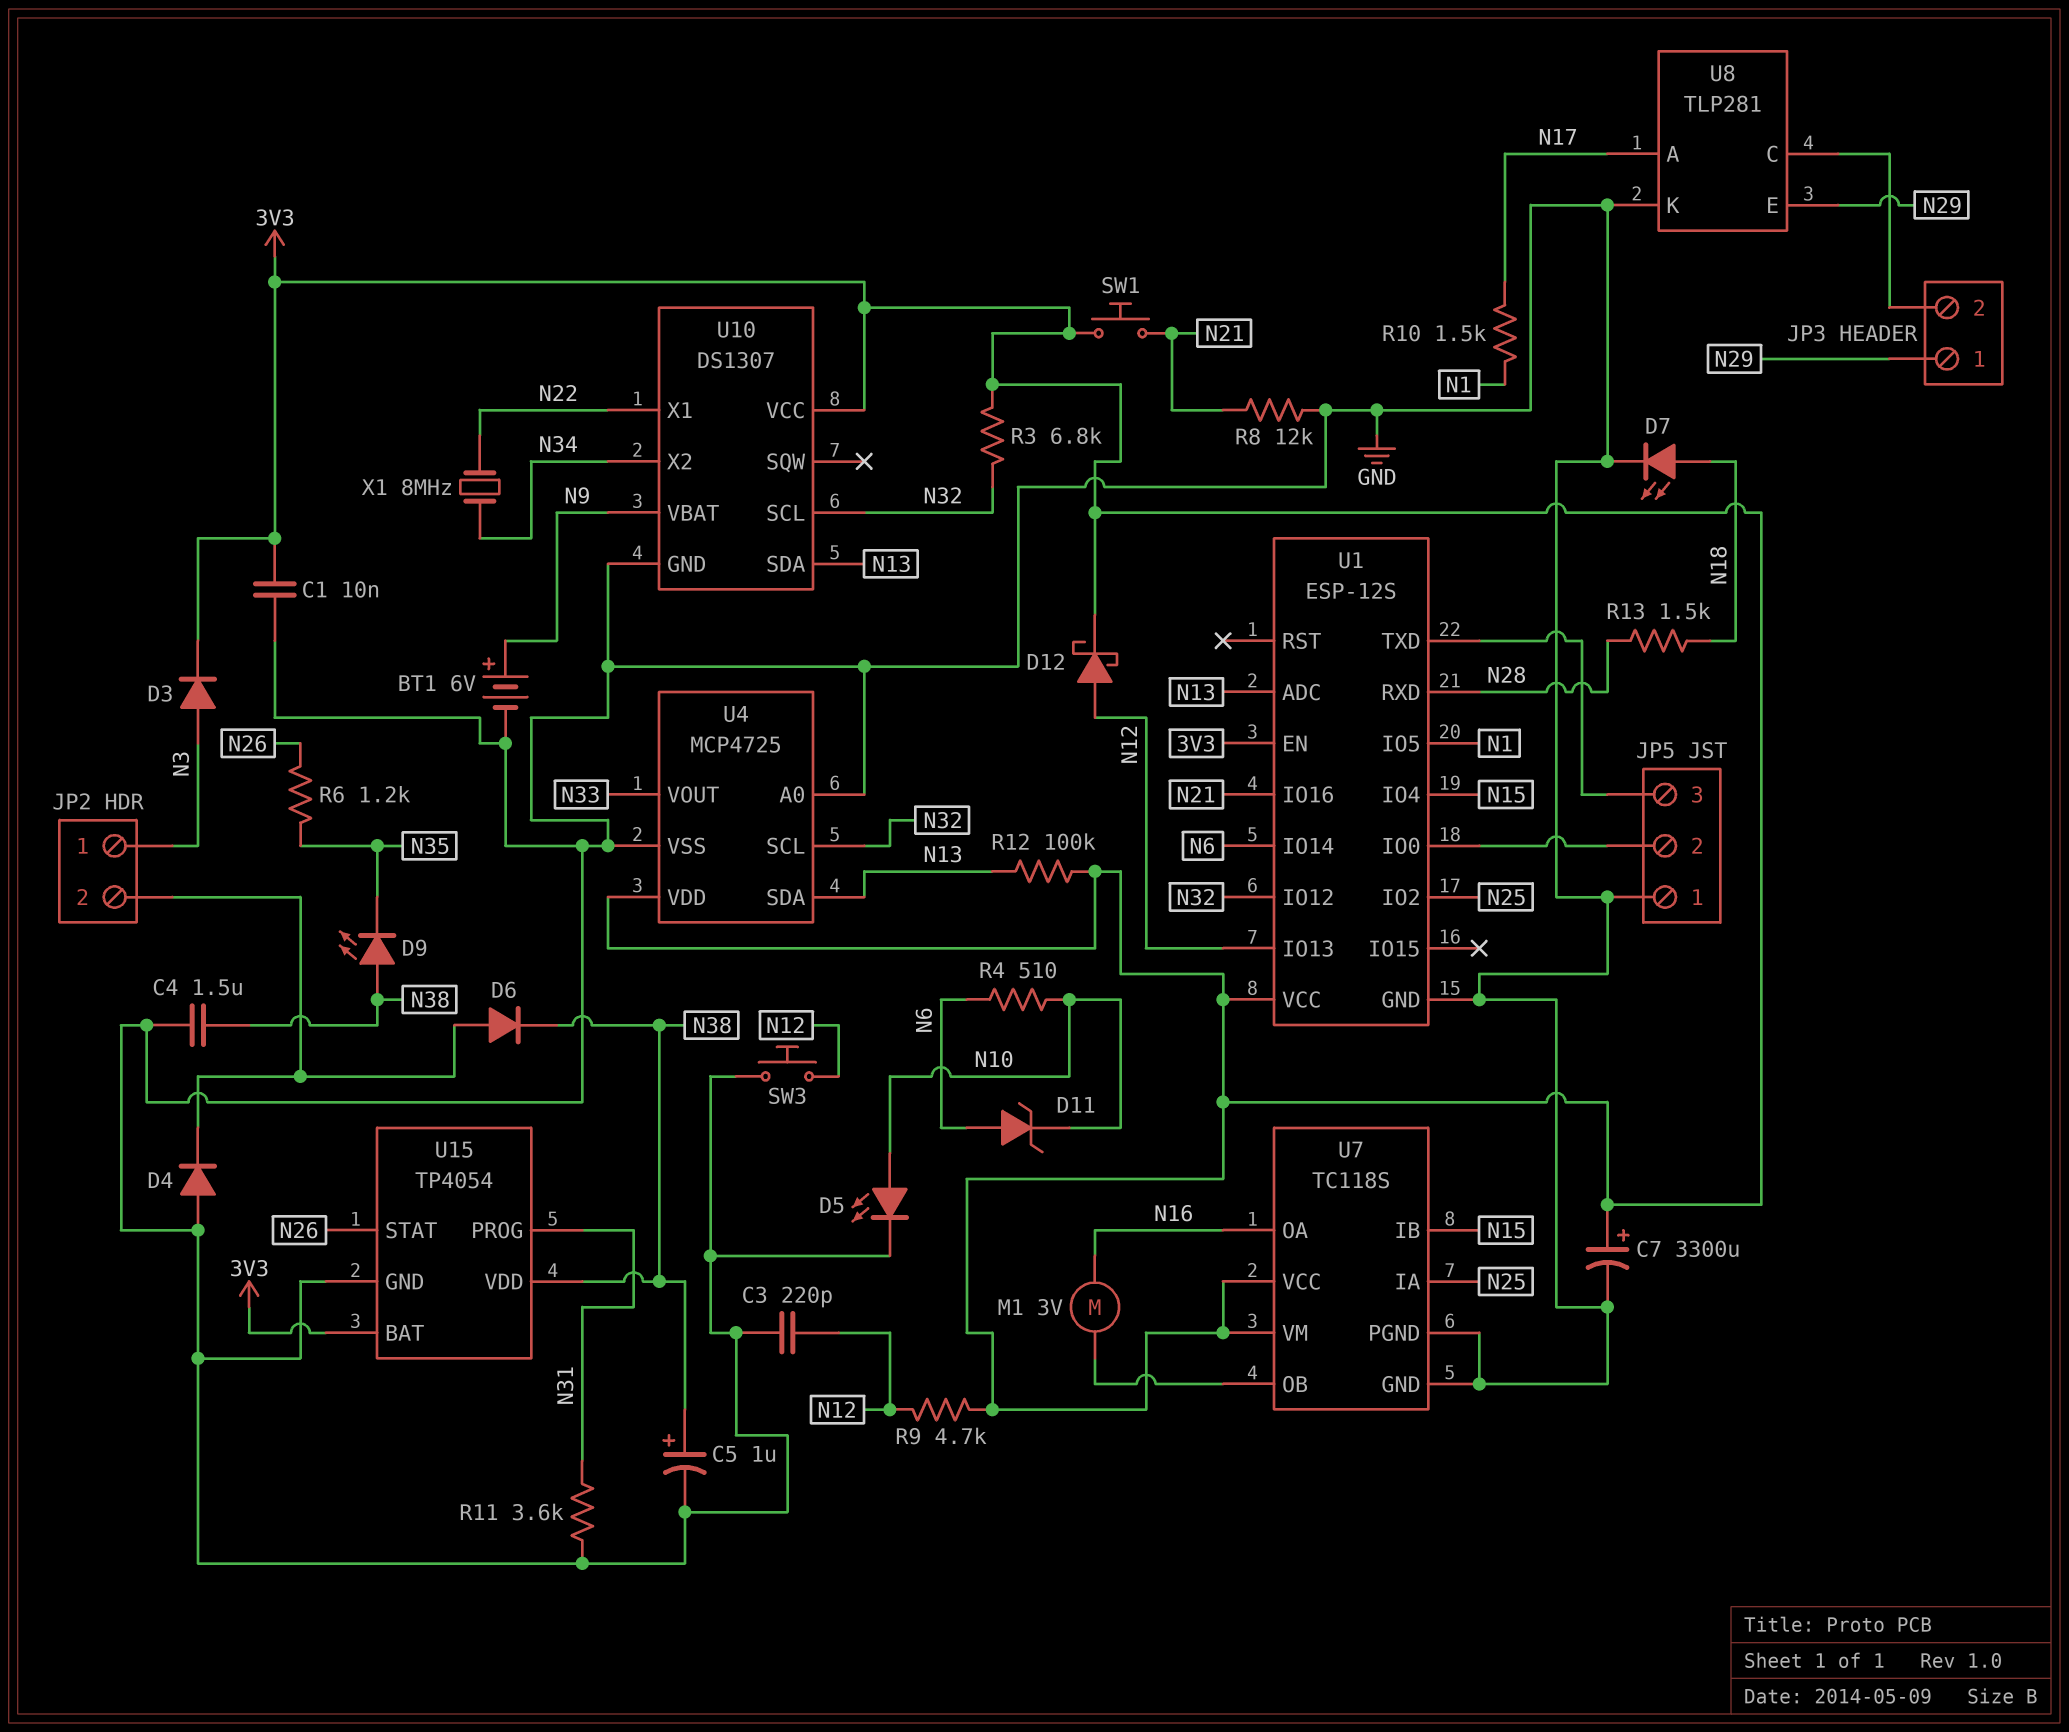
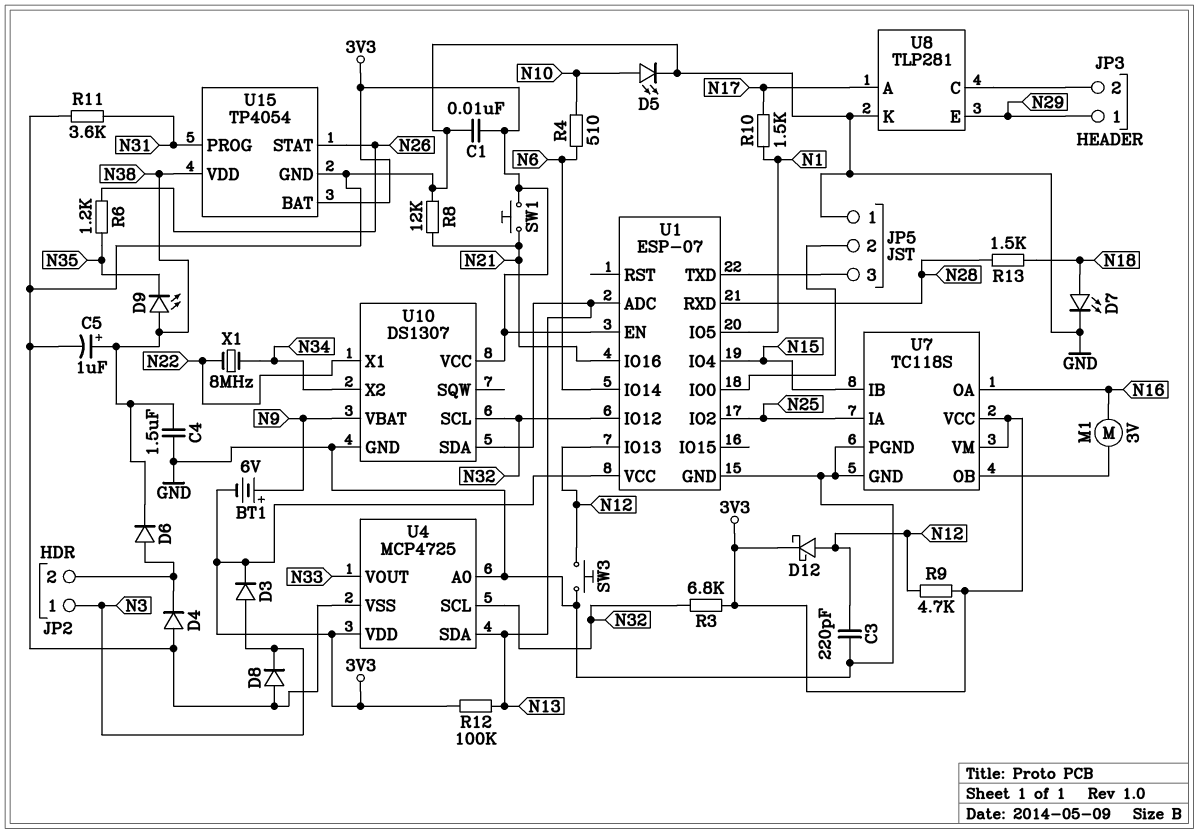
BT1: 6V (plus N9, minus GND) -> 6V (plus N9, minus 3V3)
C7: 3300uF (plus 3V3, minus GND) -> none
D8: none -> diode (A GND, K N3)
D11: zener (A N6, K N10) -> none
U1: ESP-12S -> ESP-07

